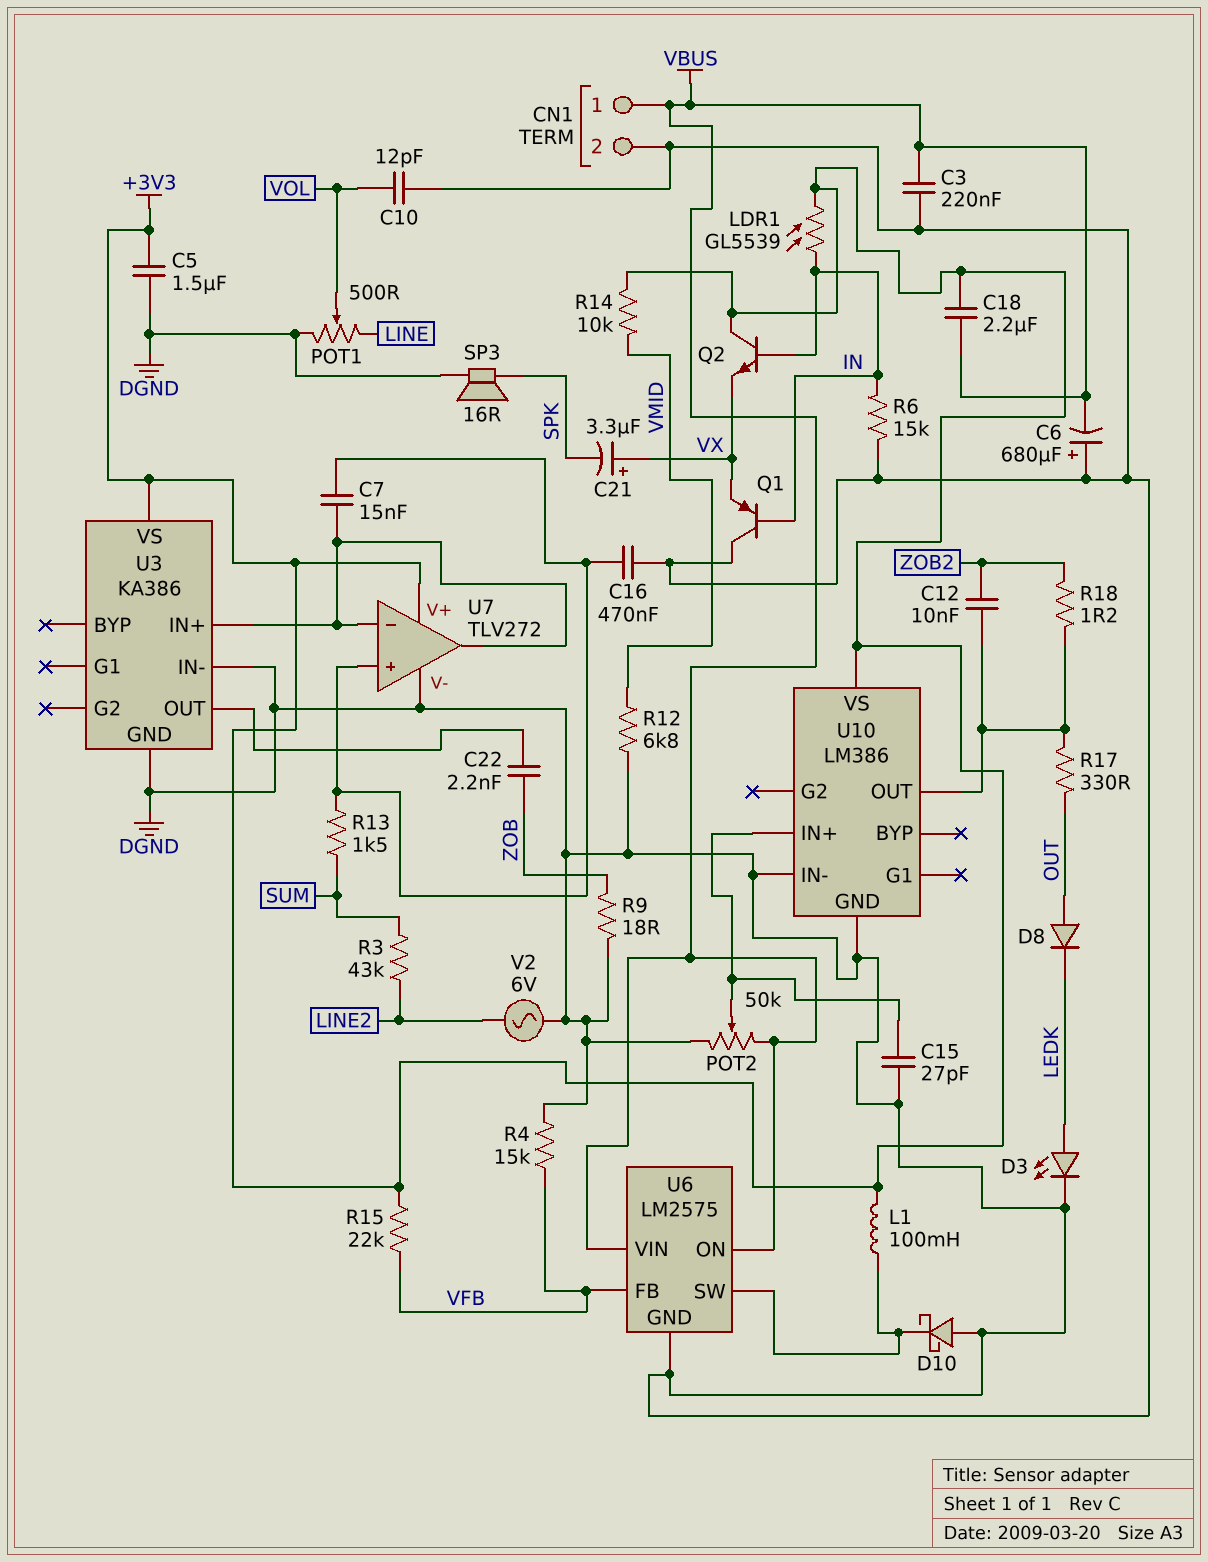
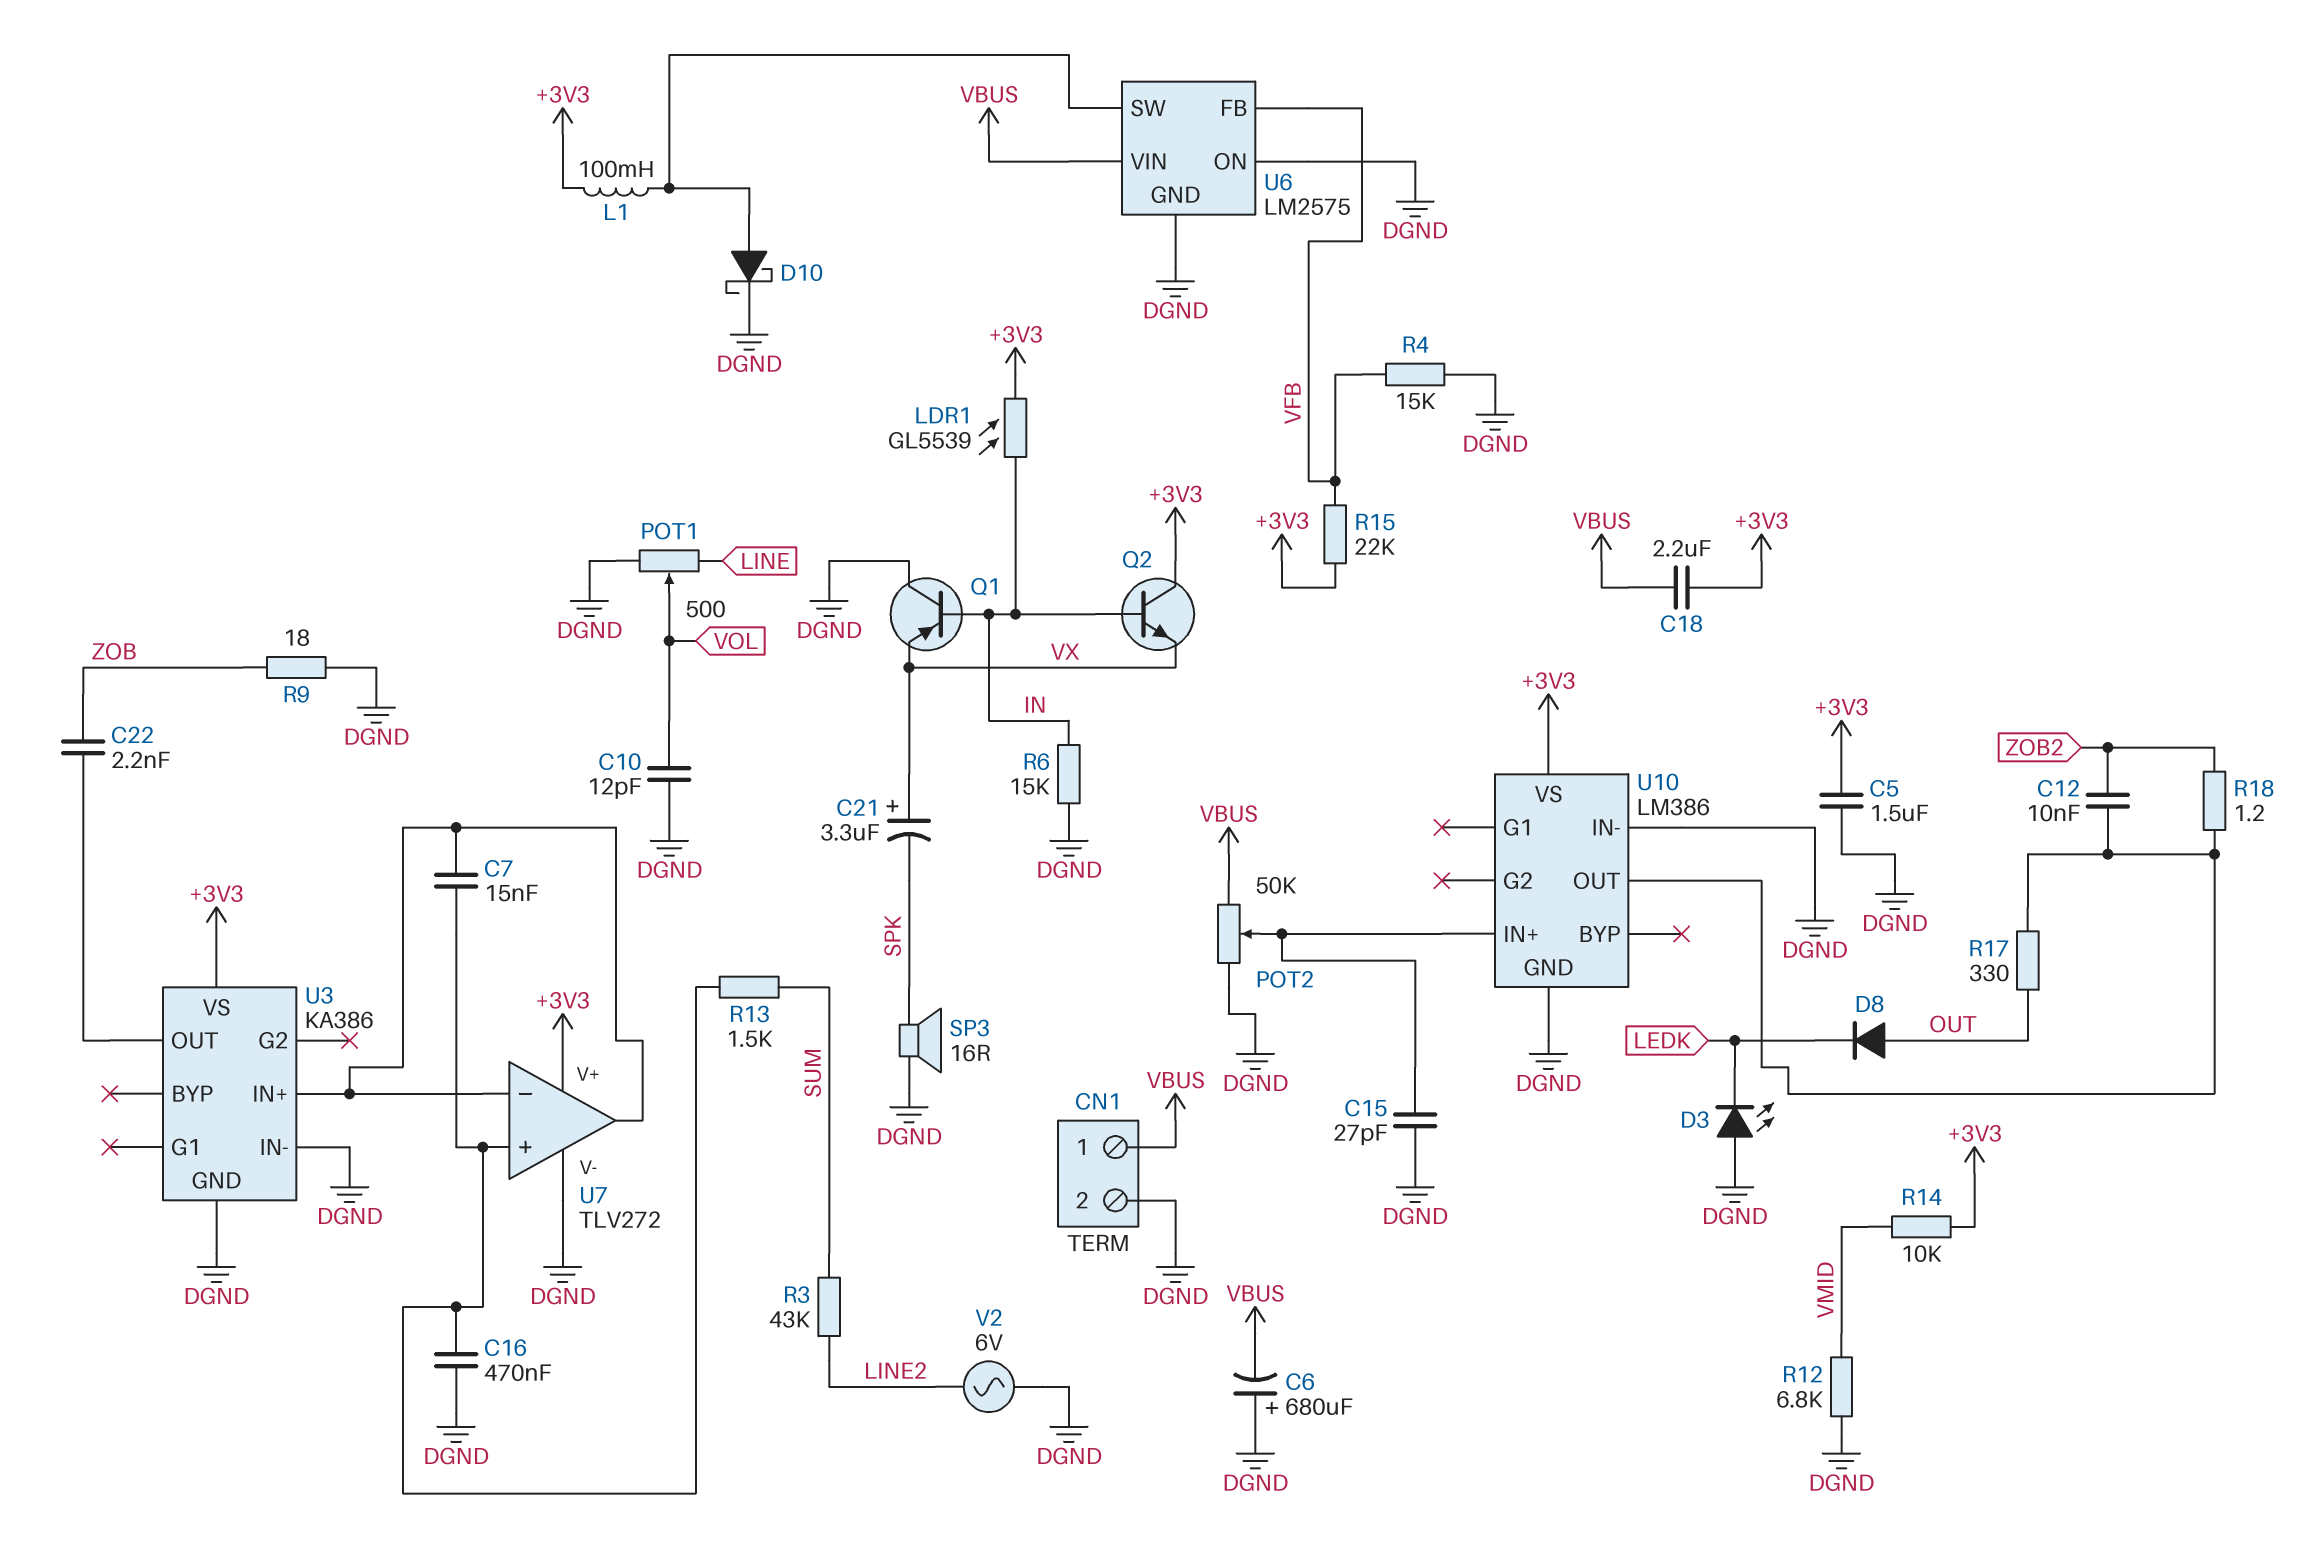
C3: 220nF (DGND, VBUS) -> none
D3: LED (A LEDK, K DGND) -> LED (A DGND, K LEDK)
D10: schottky (A DGND, K U6/SW) -> schottky (A U6/SW, K DGND)
U6 pin ON: VBUS -> DGND

